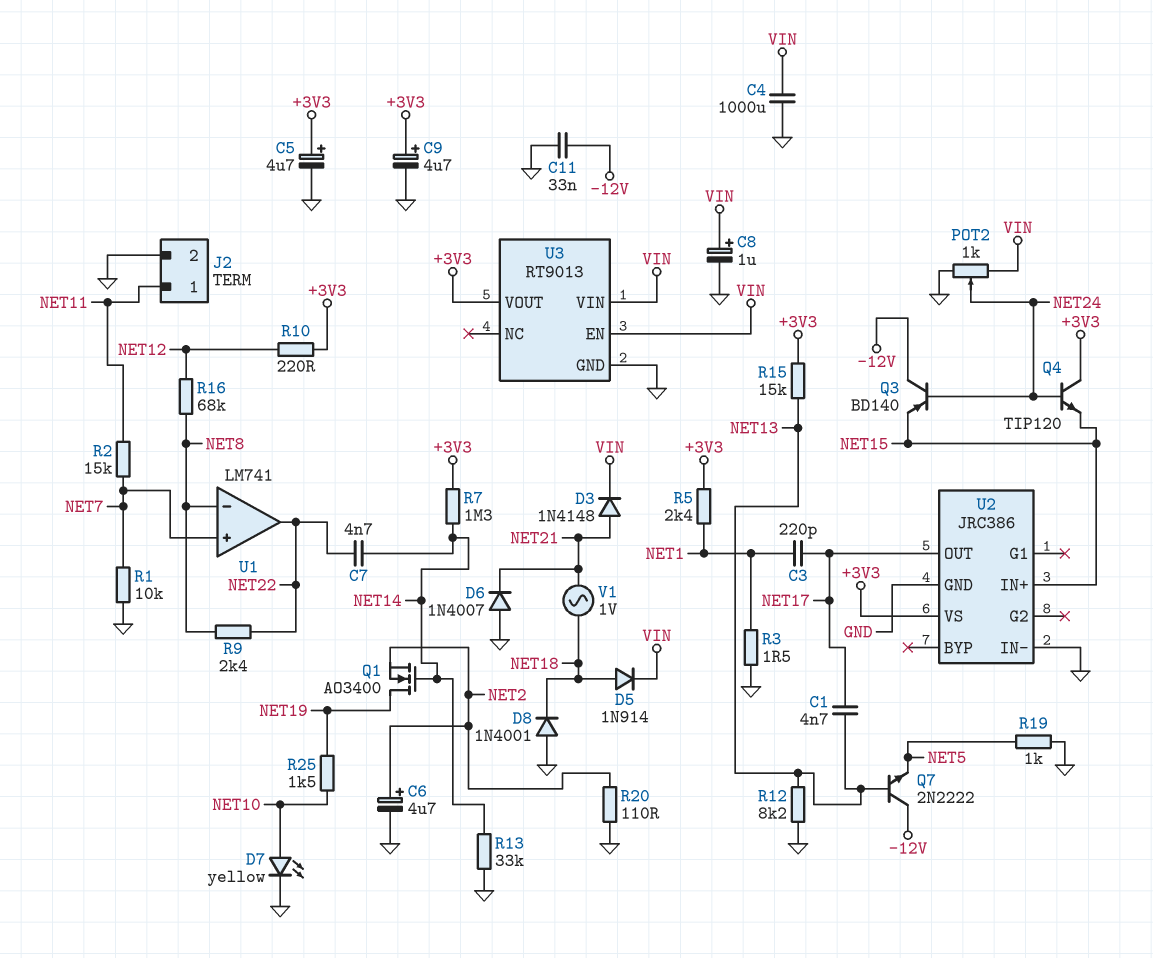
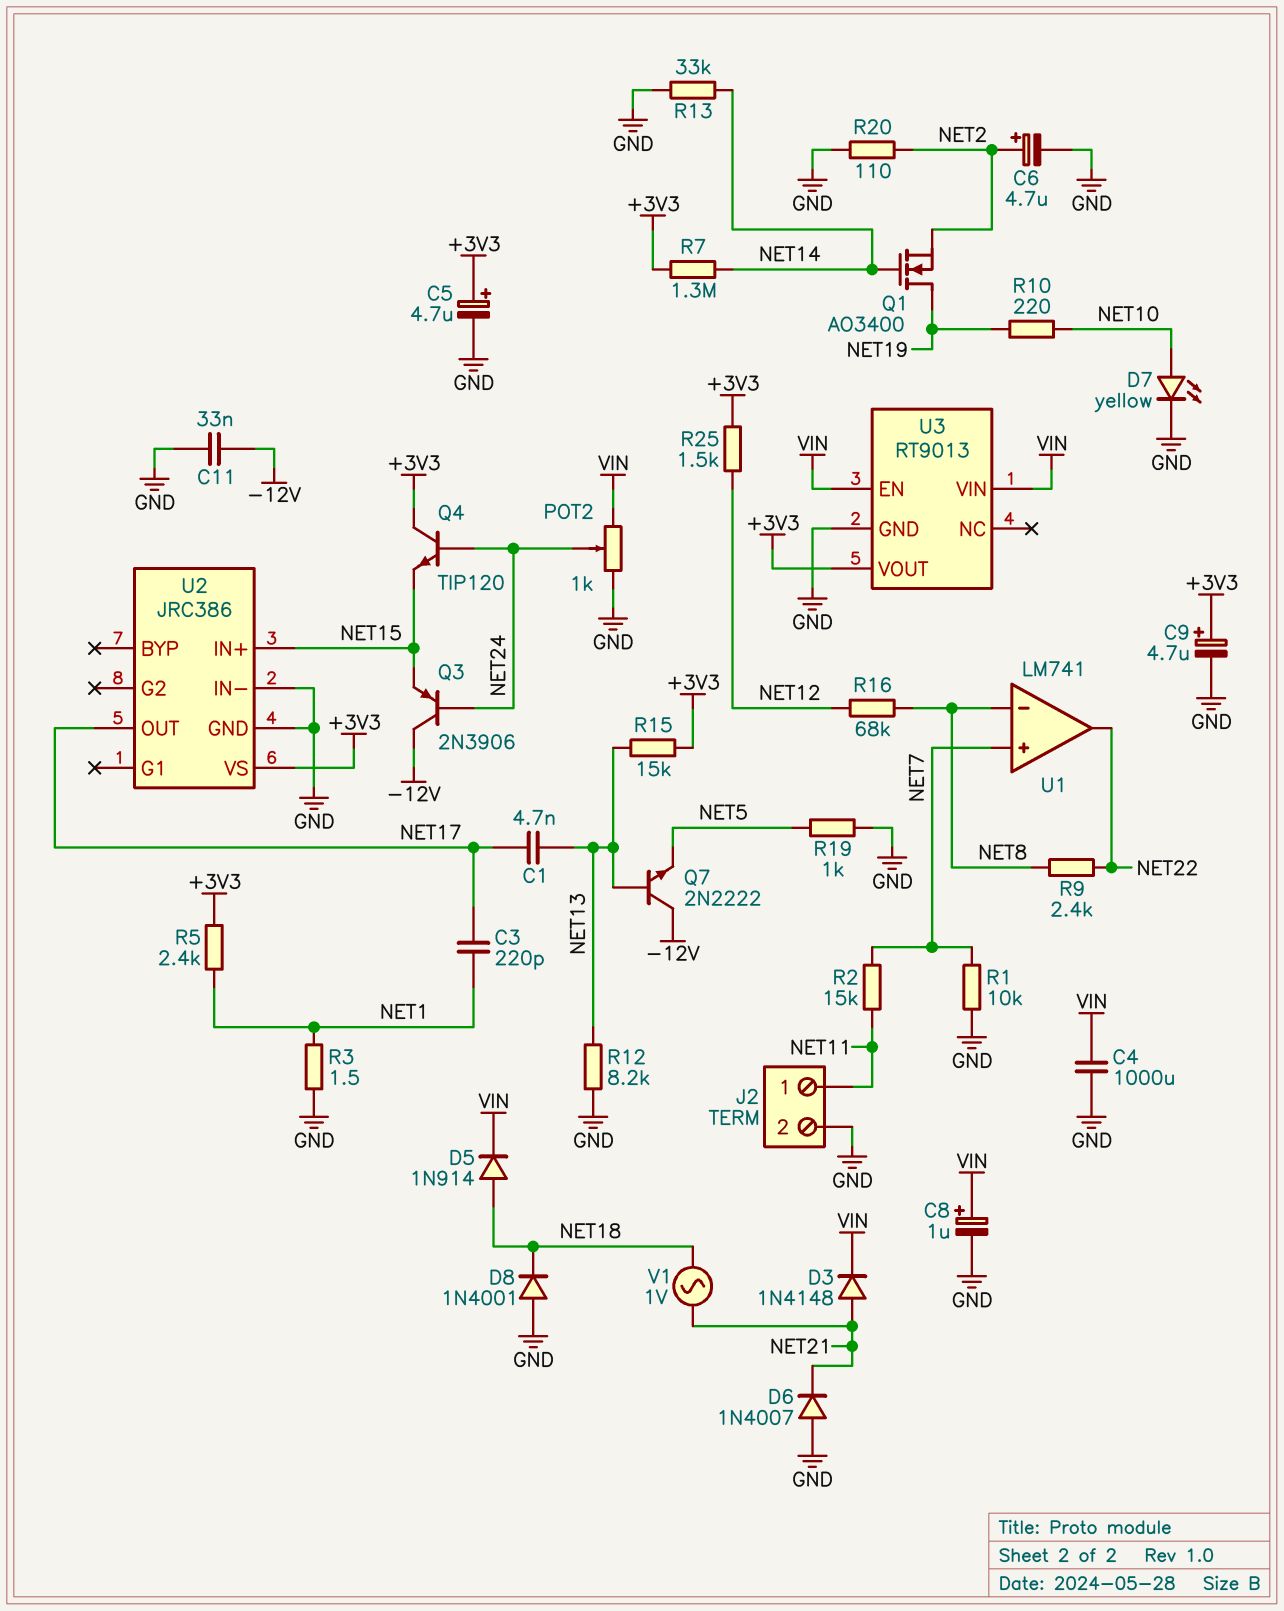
C7: 4.7nF (NET14, NET22) -> none
Q3: PNP BD140 (B NET24, C -12V, E NET15) -> PNP 2N3906 (B NET24, C -12V, E NET15)
R10: 220 (+3V3, NET12) -> 220 (NET10, NET19)
R25: 1.5k (NET10, NET19) -> 1.5k (+3V3, NET12)

